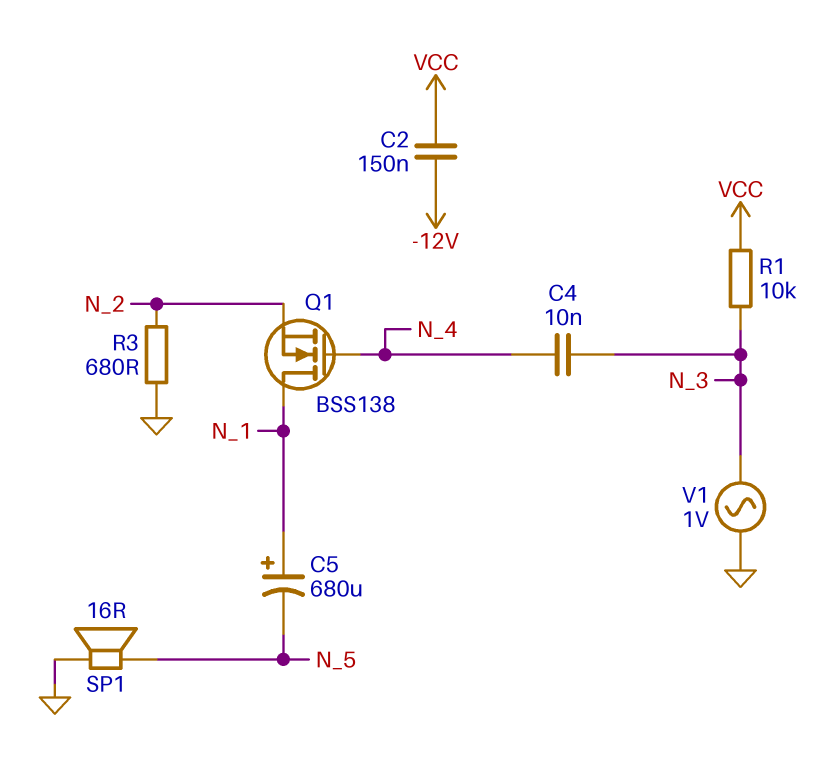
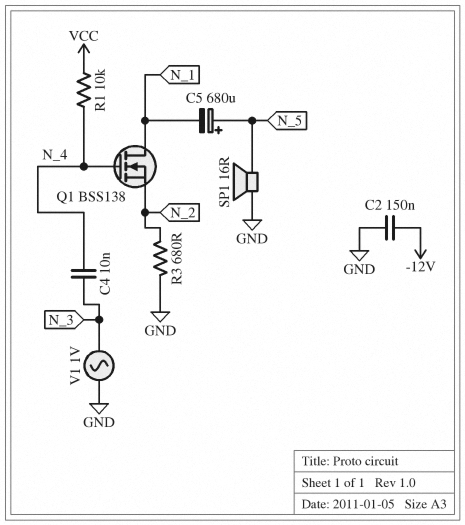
C2: 150nF (-12V, VCC) -> 150nF (-12V, GND)
C5: 680uF (plus N_1, minus N_5) -> 680uF (plus N_5, minus N_1)
R1: 10k (N_3, VCC) -> 10k (N_4, VCC)

